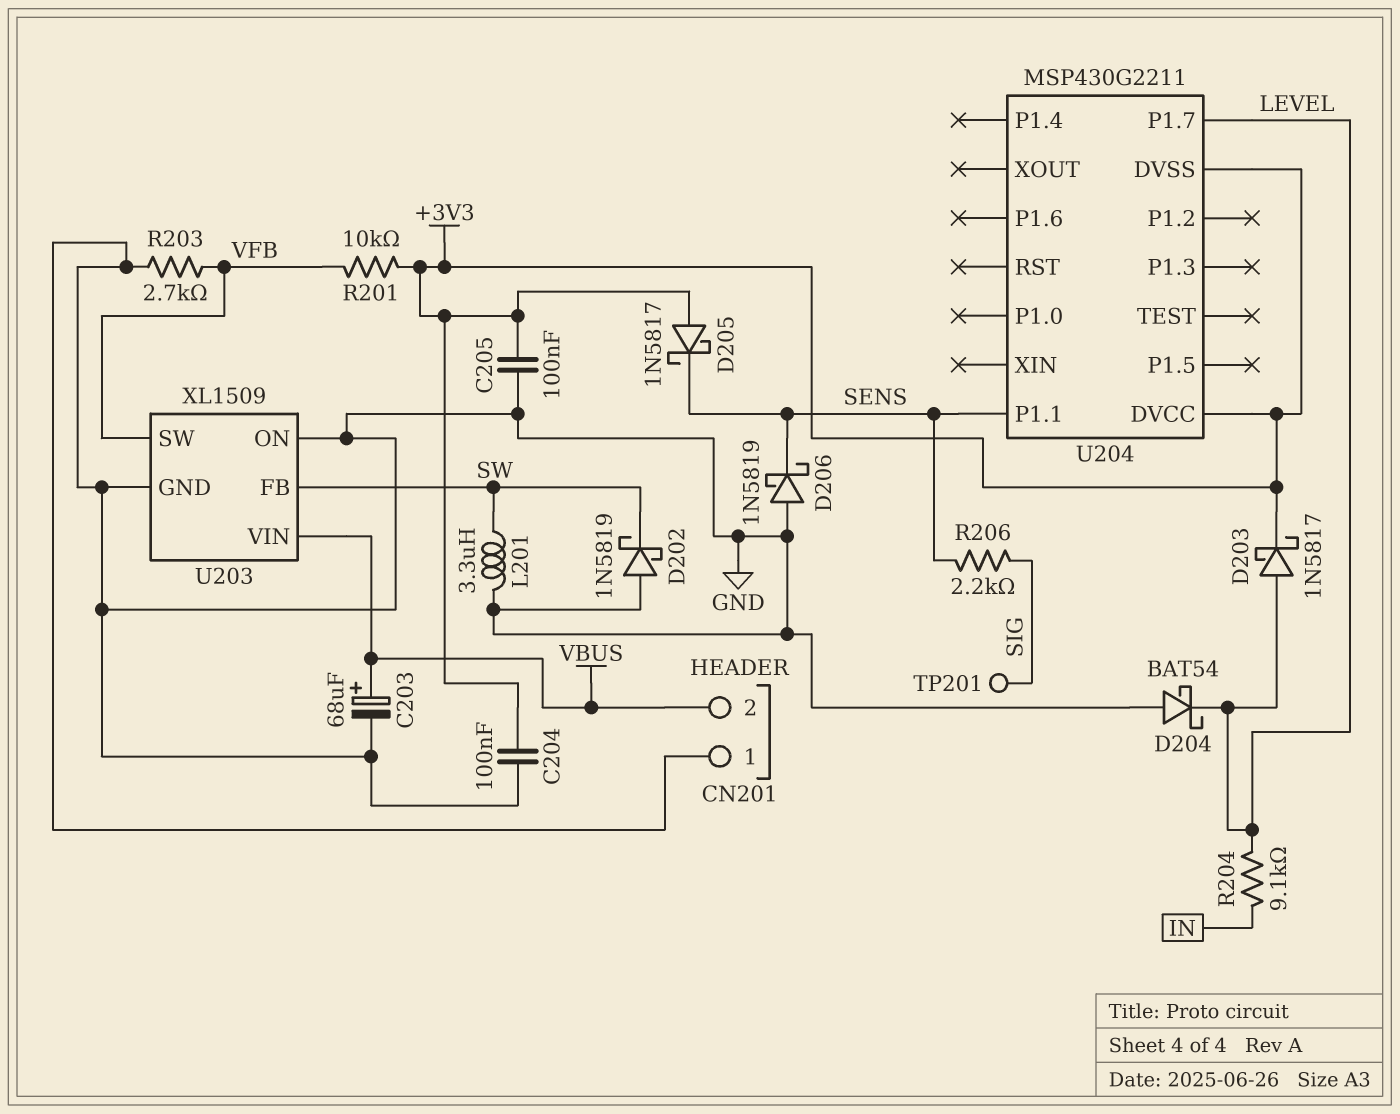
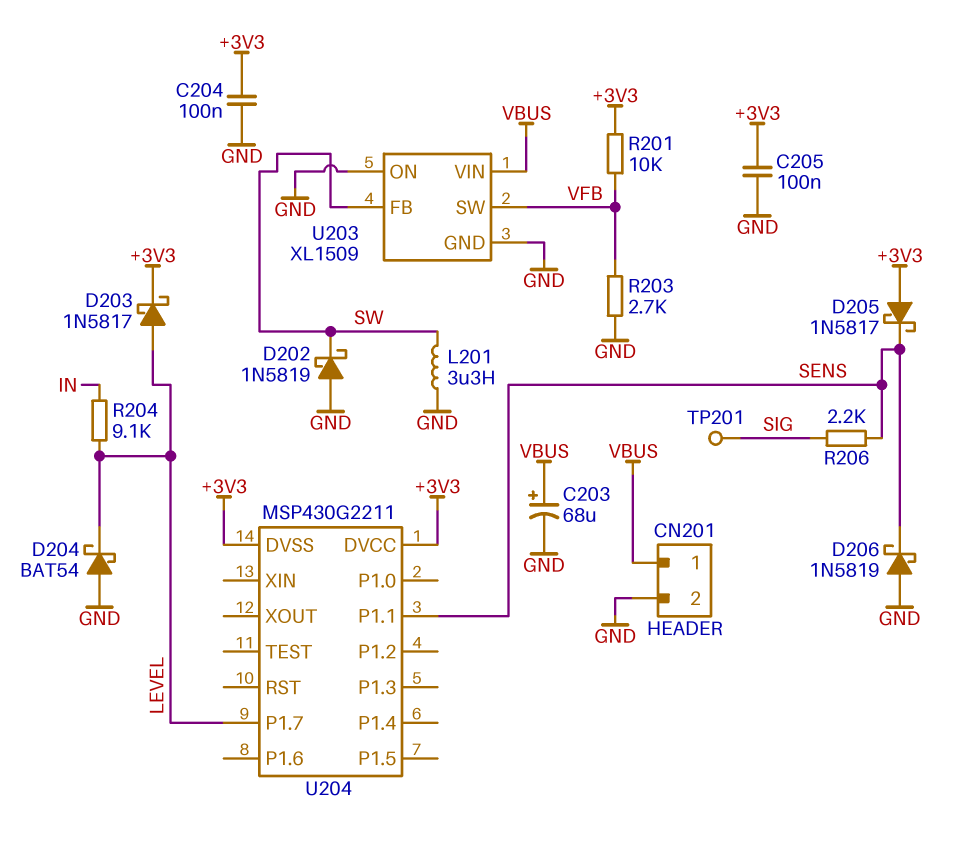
CN201 pin 1: GND -> VBUS
CN201 pin 2: VBUS -> GND

